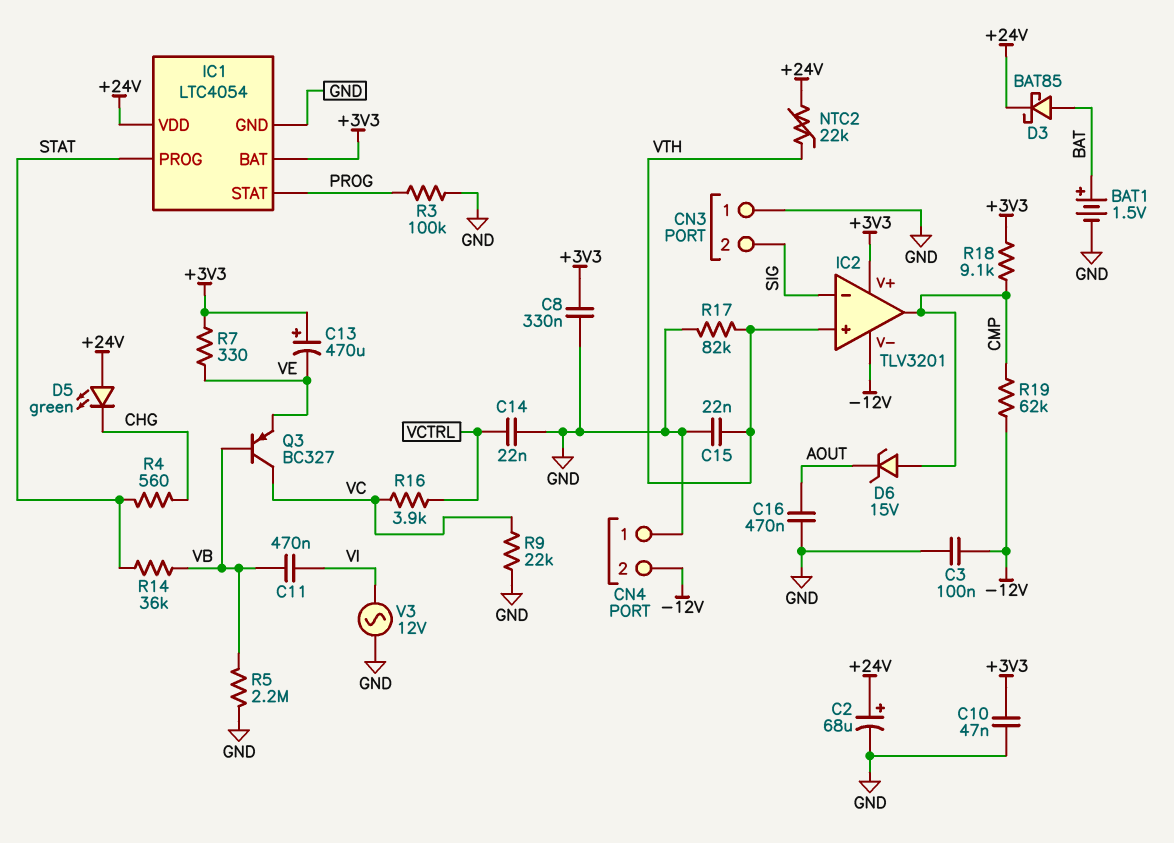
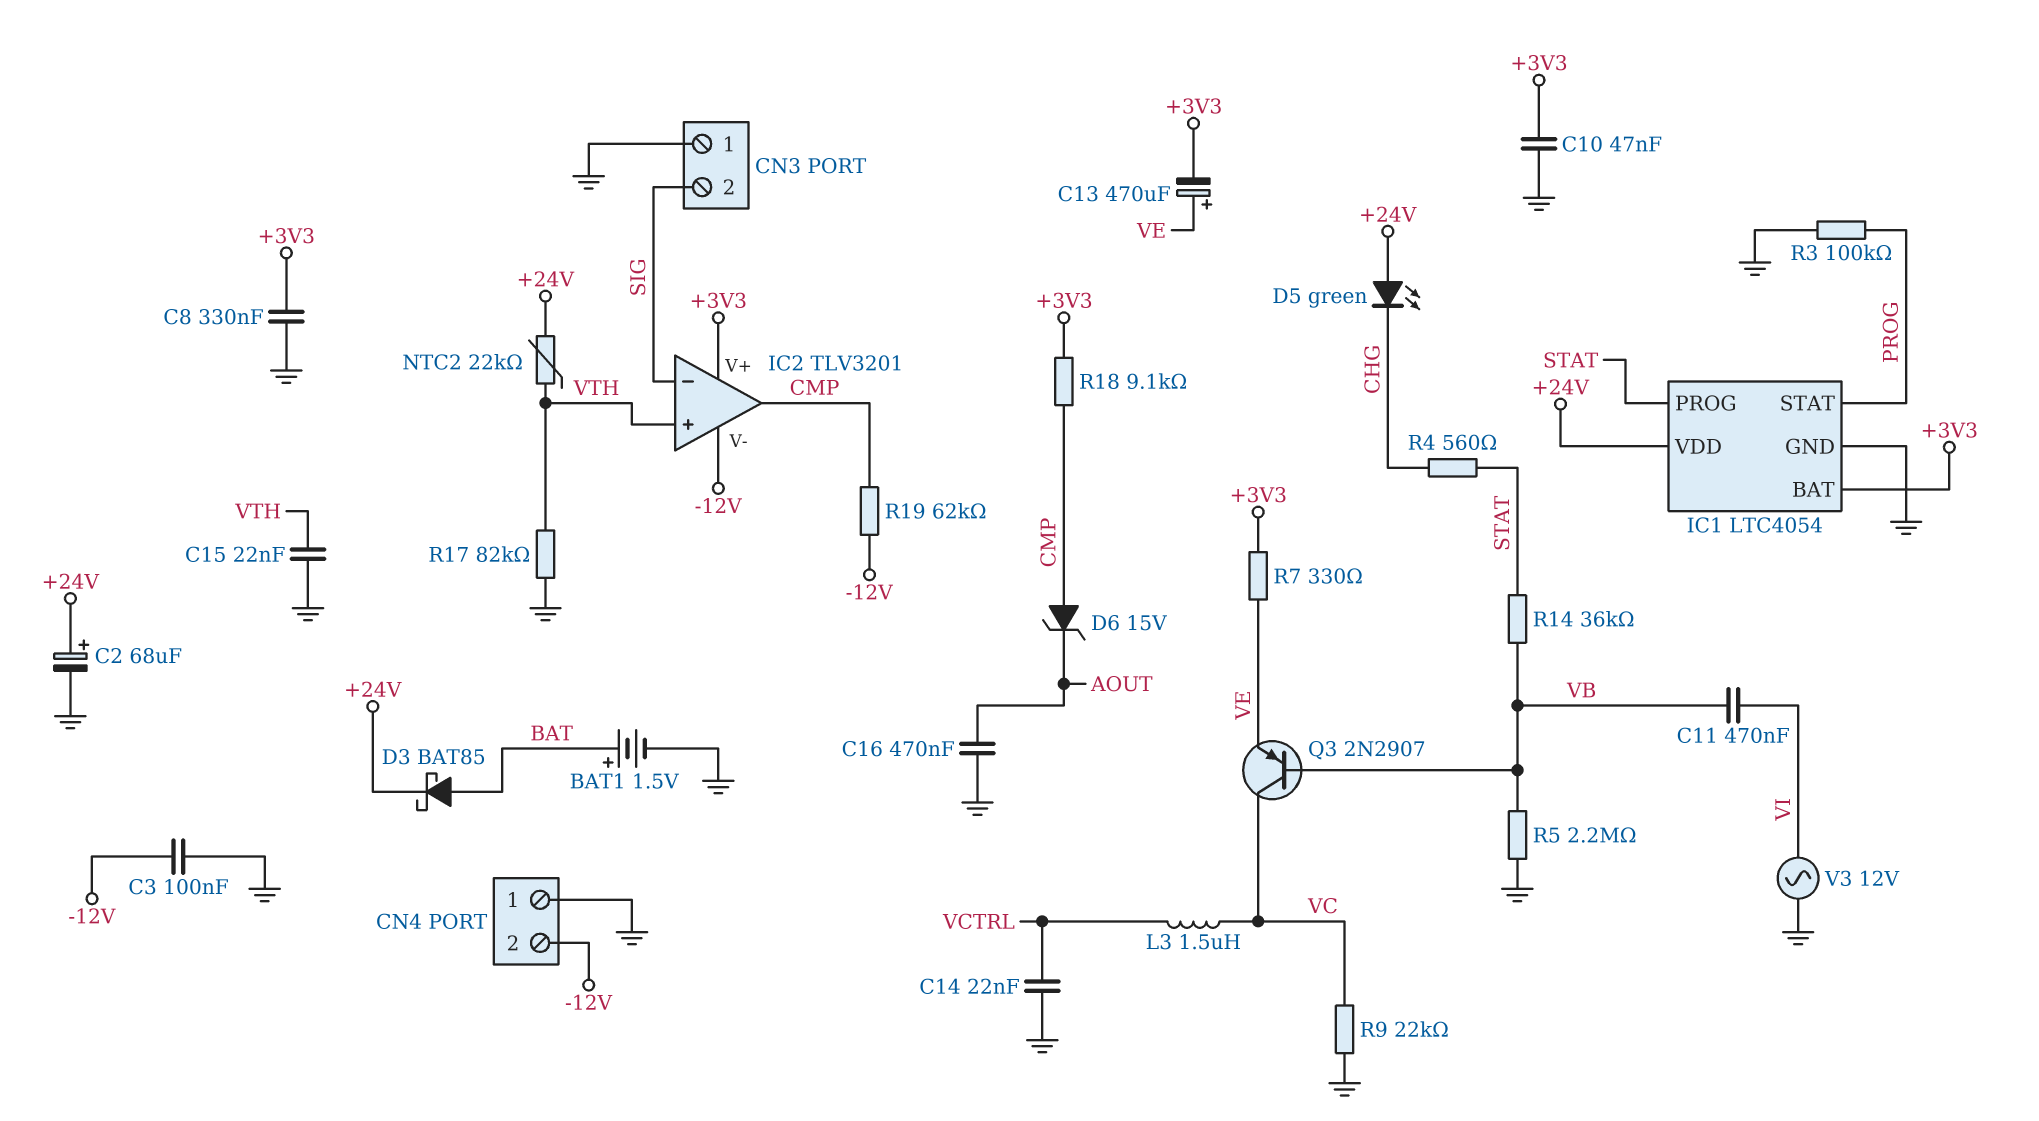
C13: 470uF (plus +3V3, minus VE) -> 470uF (plus VE, minus +3V3)
L3: none -> 1.5uH (VC, VCTRL)
Q3: PNP BC327 (B VB, C VC, E VE) -> PNP 2N2907 (B VB, C VC, E VE)
R16: 3.9k (VC, VCTRL) -> none

